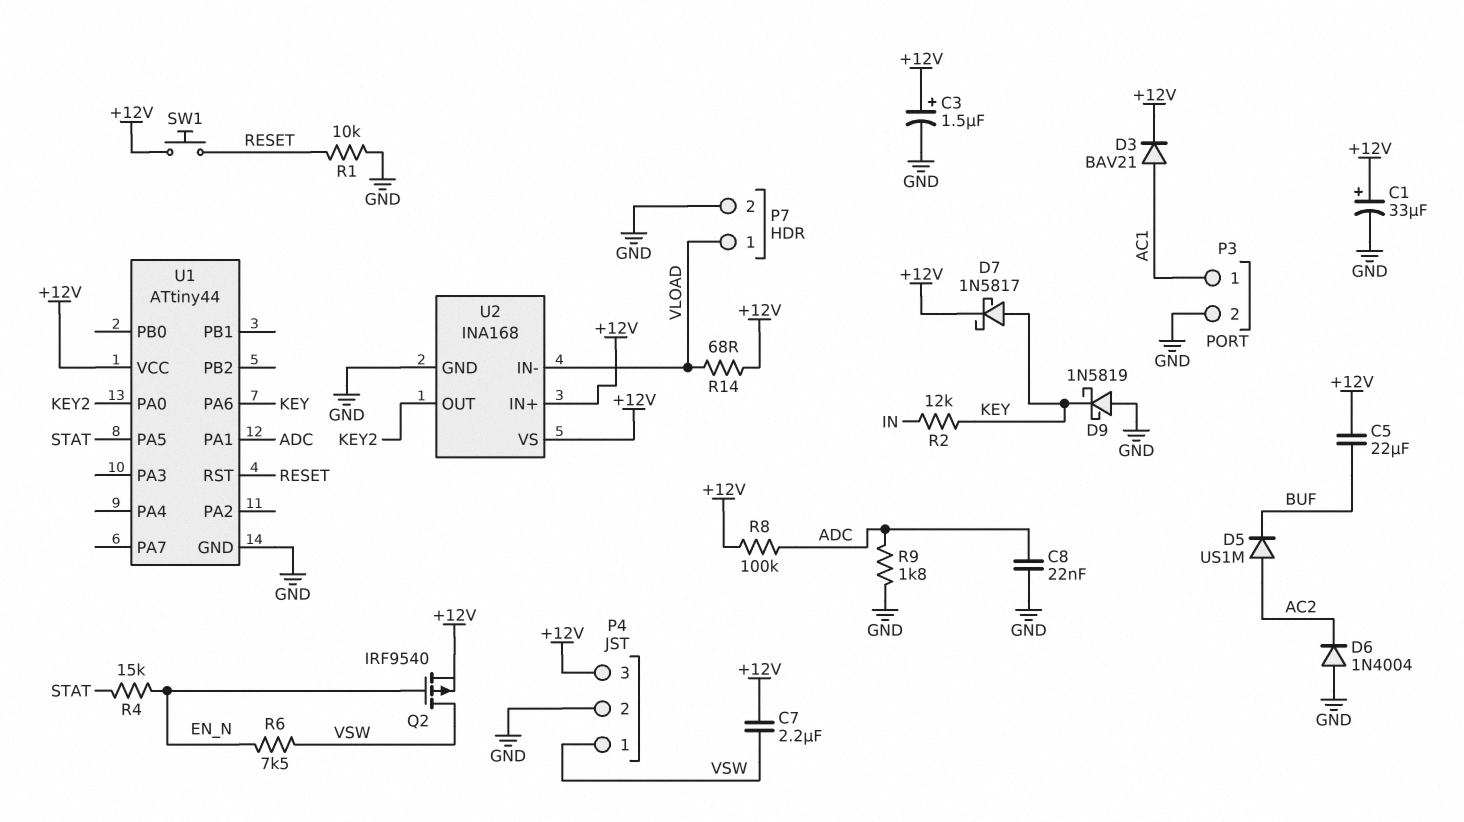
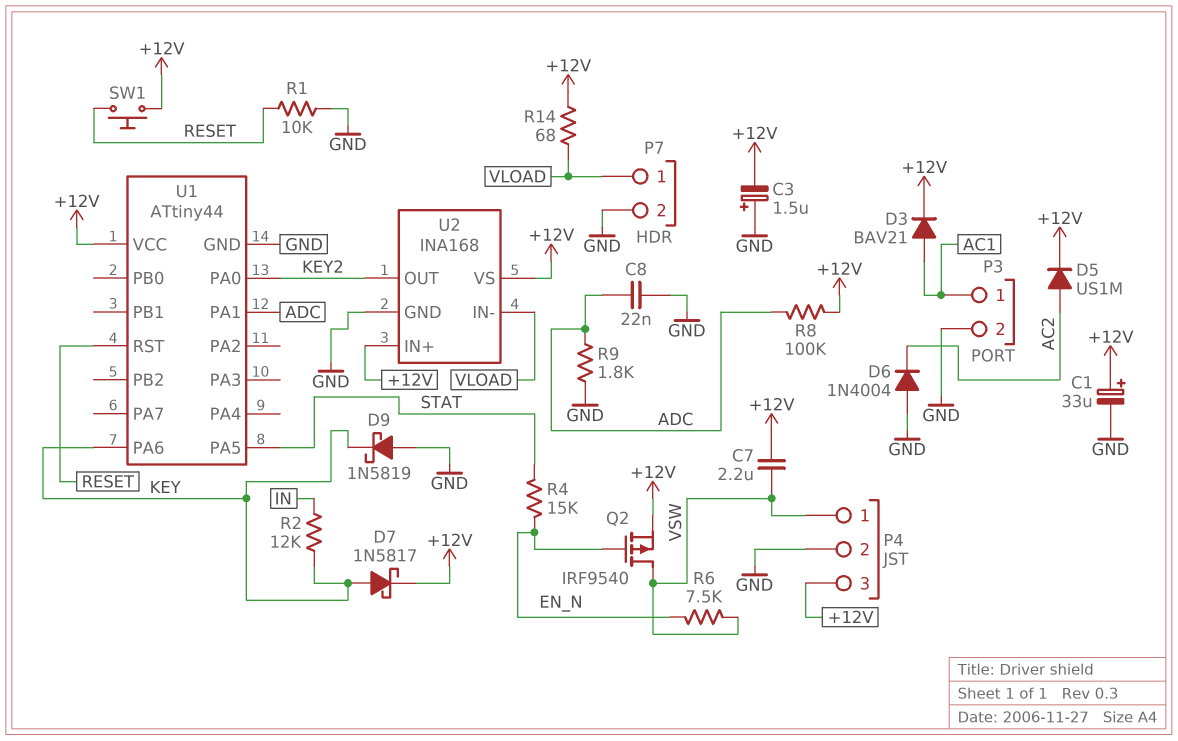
C3: 1.5uF (plus +12V, minus GND) -> 1.5uF (plus GND, minus +12V)
C5: 22uF (+12V, BUF) -> none
D5: diode US1M (A AC2, K BUF) -> diode US1M (A AC2, K +12V)

